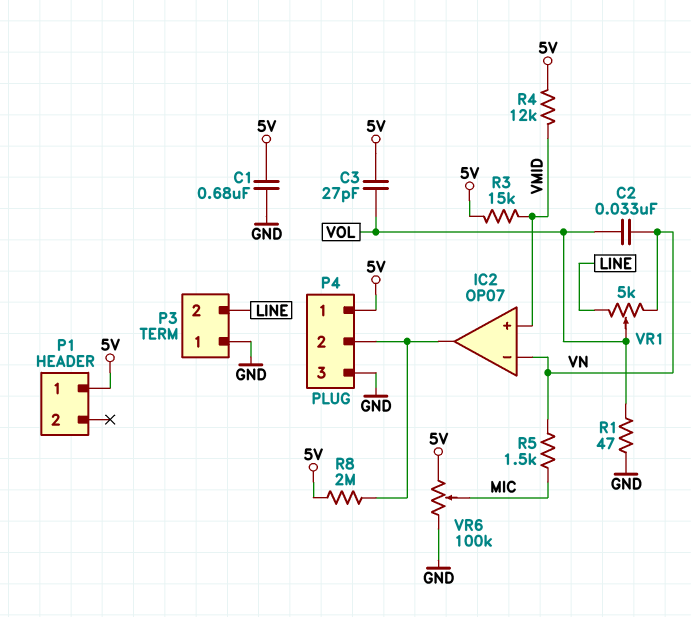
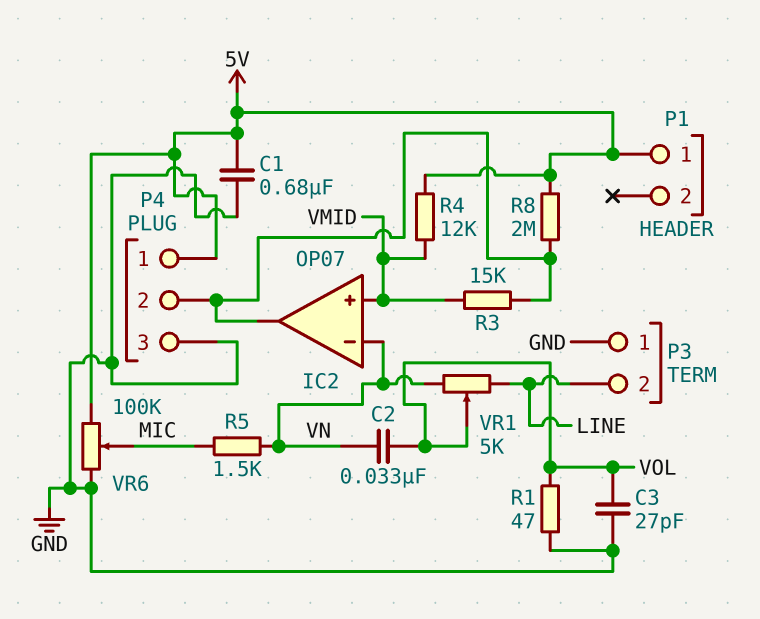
C3: 27pF (5V, VOL) -> 27pF (GND, VOL)
R3: 15k (5V, VMID) -> 15k (IC2/out, VMID)

